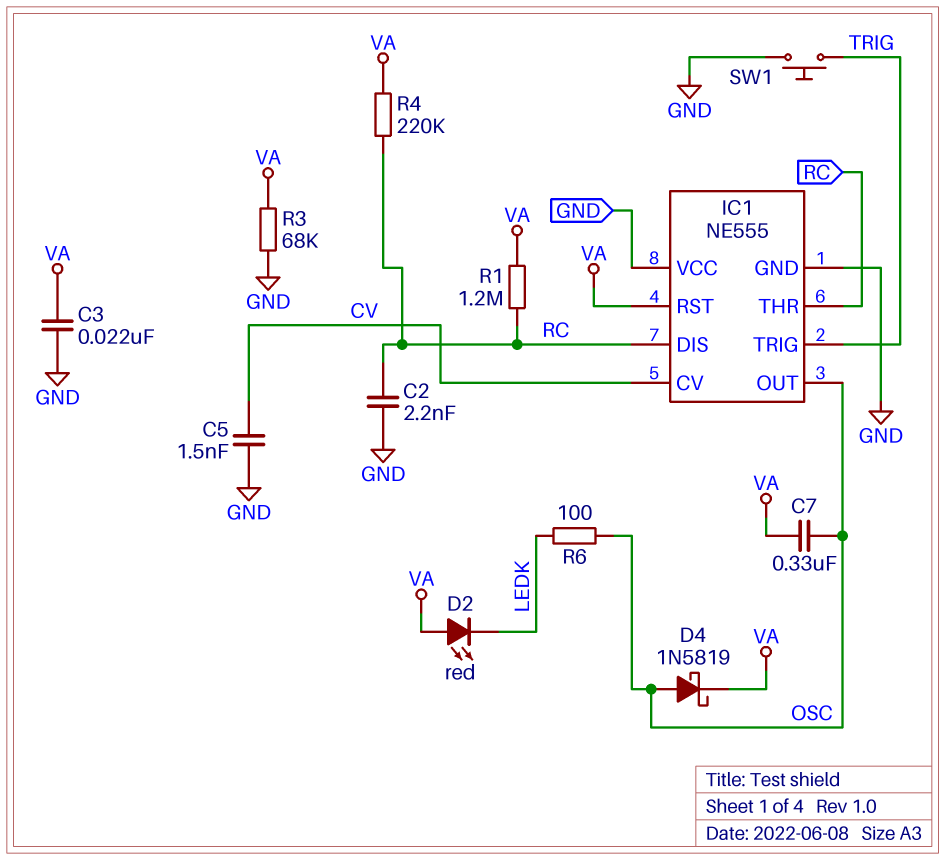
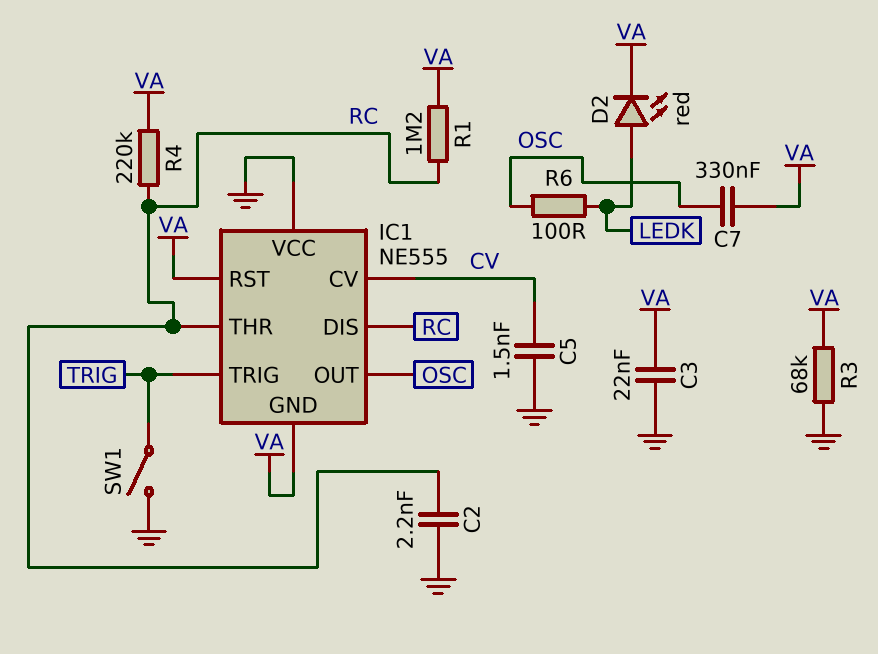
D2: LED red (A VA, K LEDK) -> LED red (A LEDK, K VA)
D4: schottky 1N5819 (A OSC, K VA) -> none
IC1 pin GND: GND -> VA
SW1: button (GND, TRIG) -> switch (GND, TRIG)

